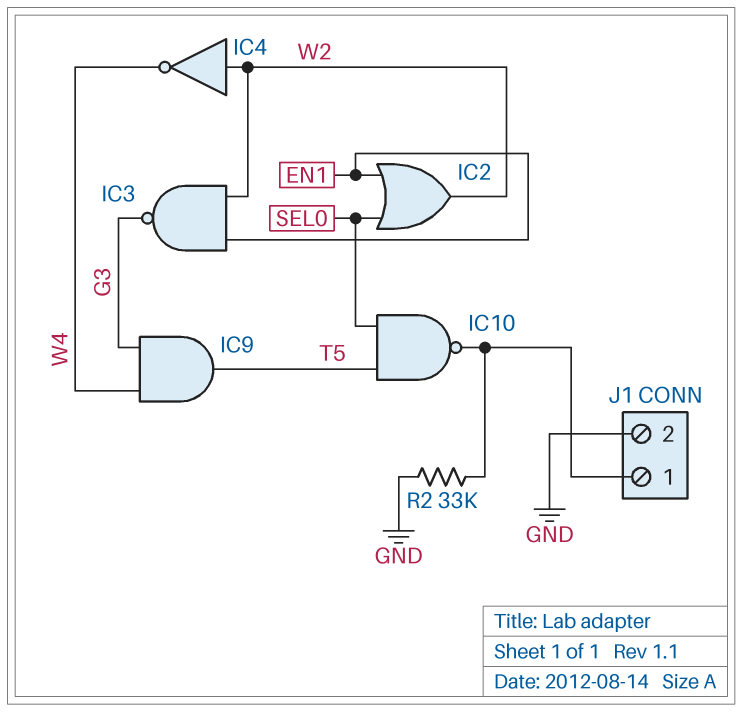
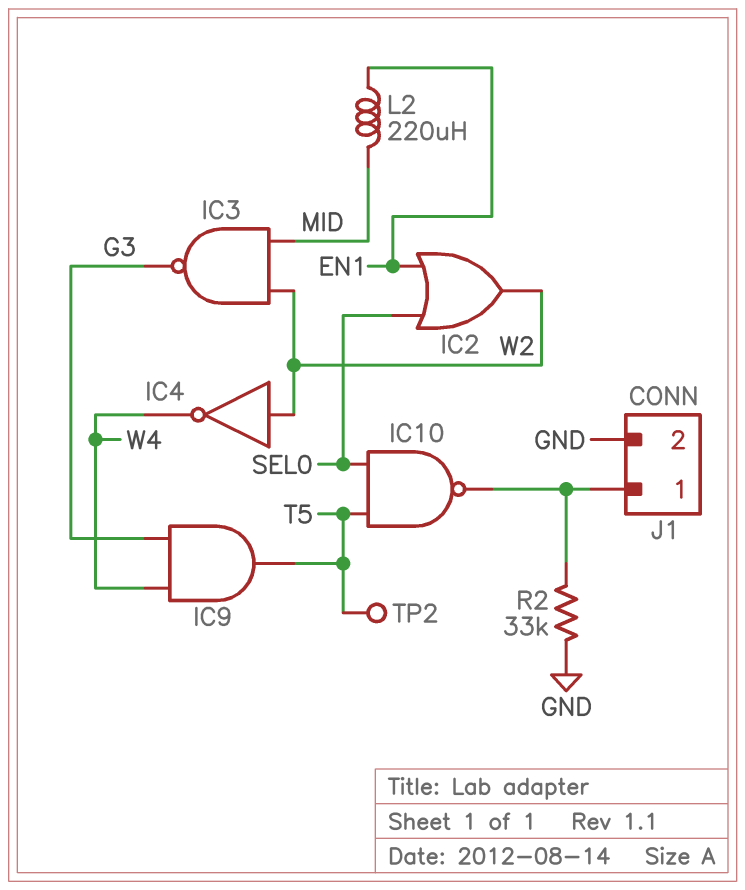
IC3: NAND (in EN1, in W2, out G3) -> NAND (in MID, in W2, out G3)
L2: none -> 220uH (EN1, MID)
TP2: none -> test point (T5)

